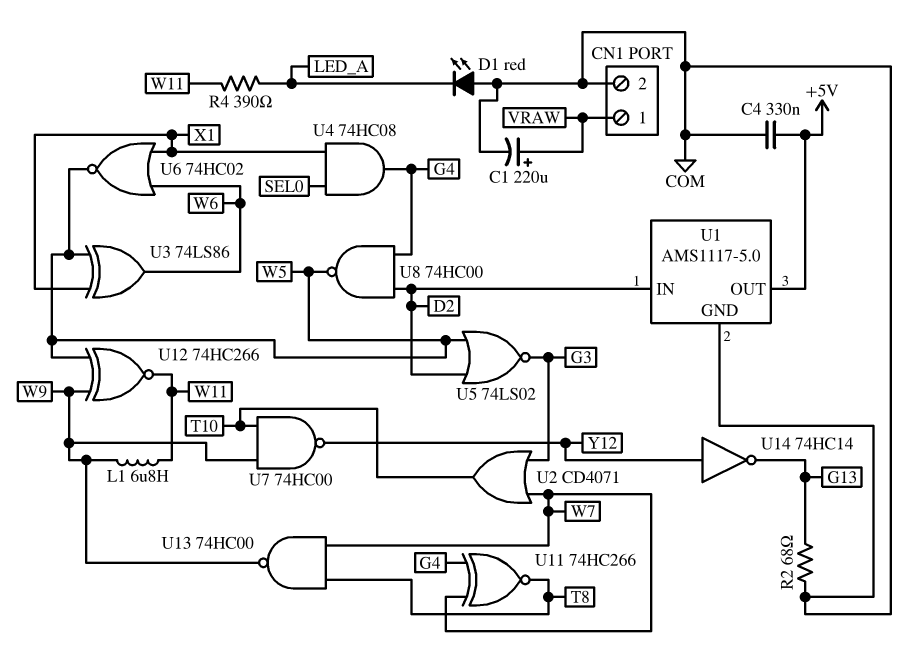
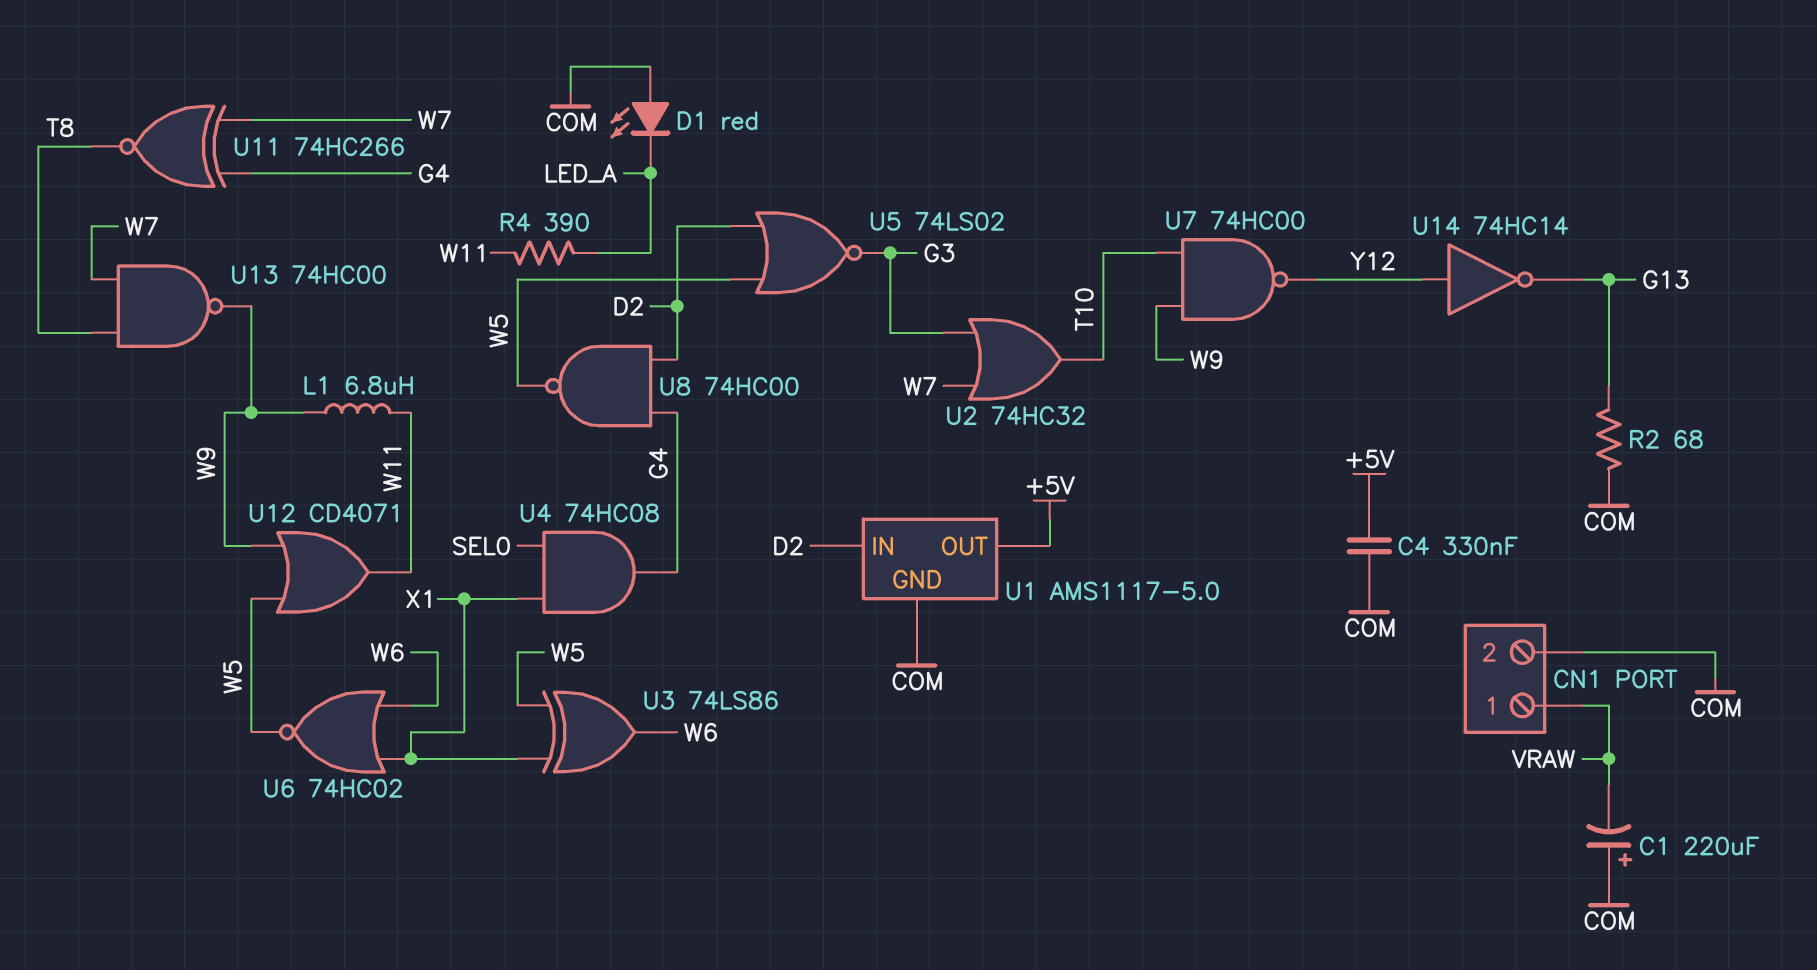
C1: 220uF (plus VRAW, minus COM) -> 220uF (plus COM, minus VRAW)
U2: OR CD4071 (in G3, in W7, out T10) -> OR 74HC32 (in G3, in W7, out T10)
U12: XNOR 74HC266 (in W5, in W9, out W11) -> OR CD4071 (in W5, in W9, out W11)

